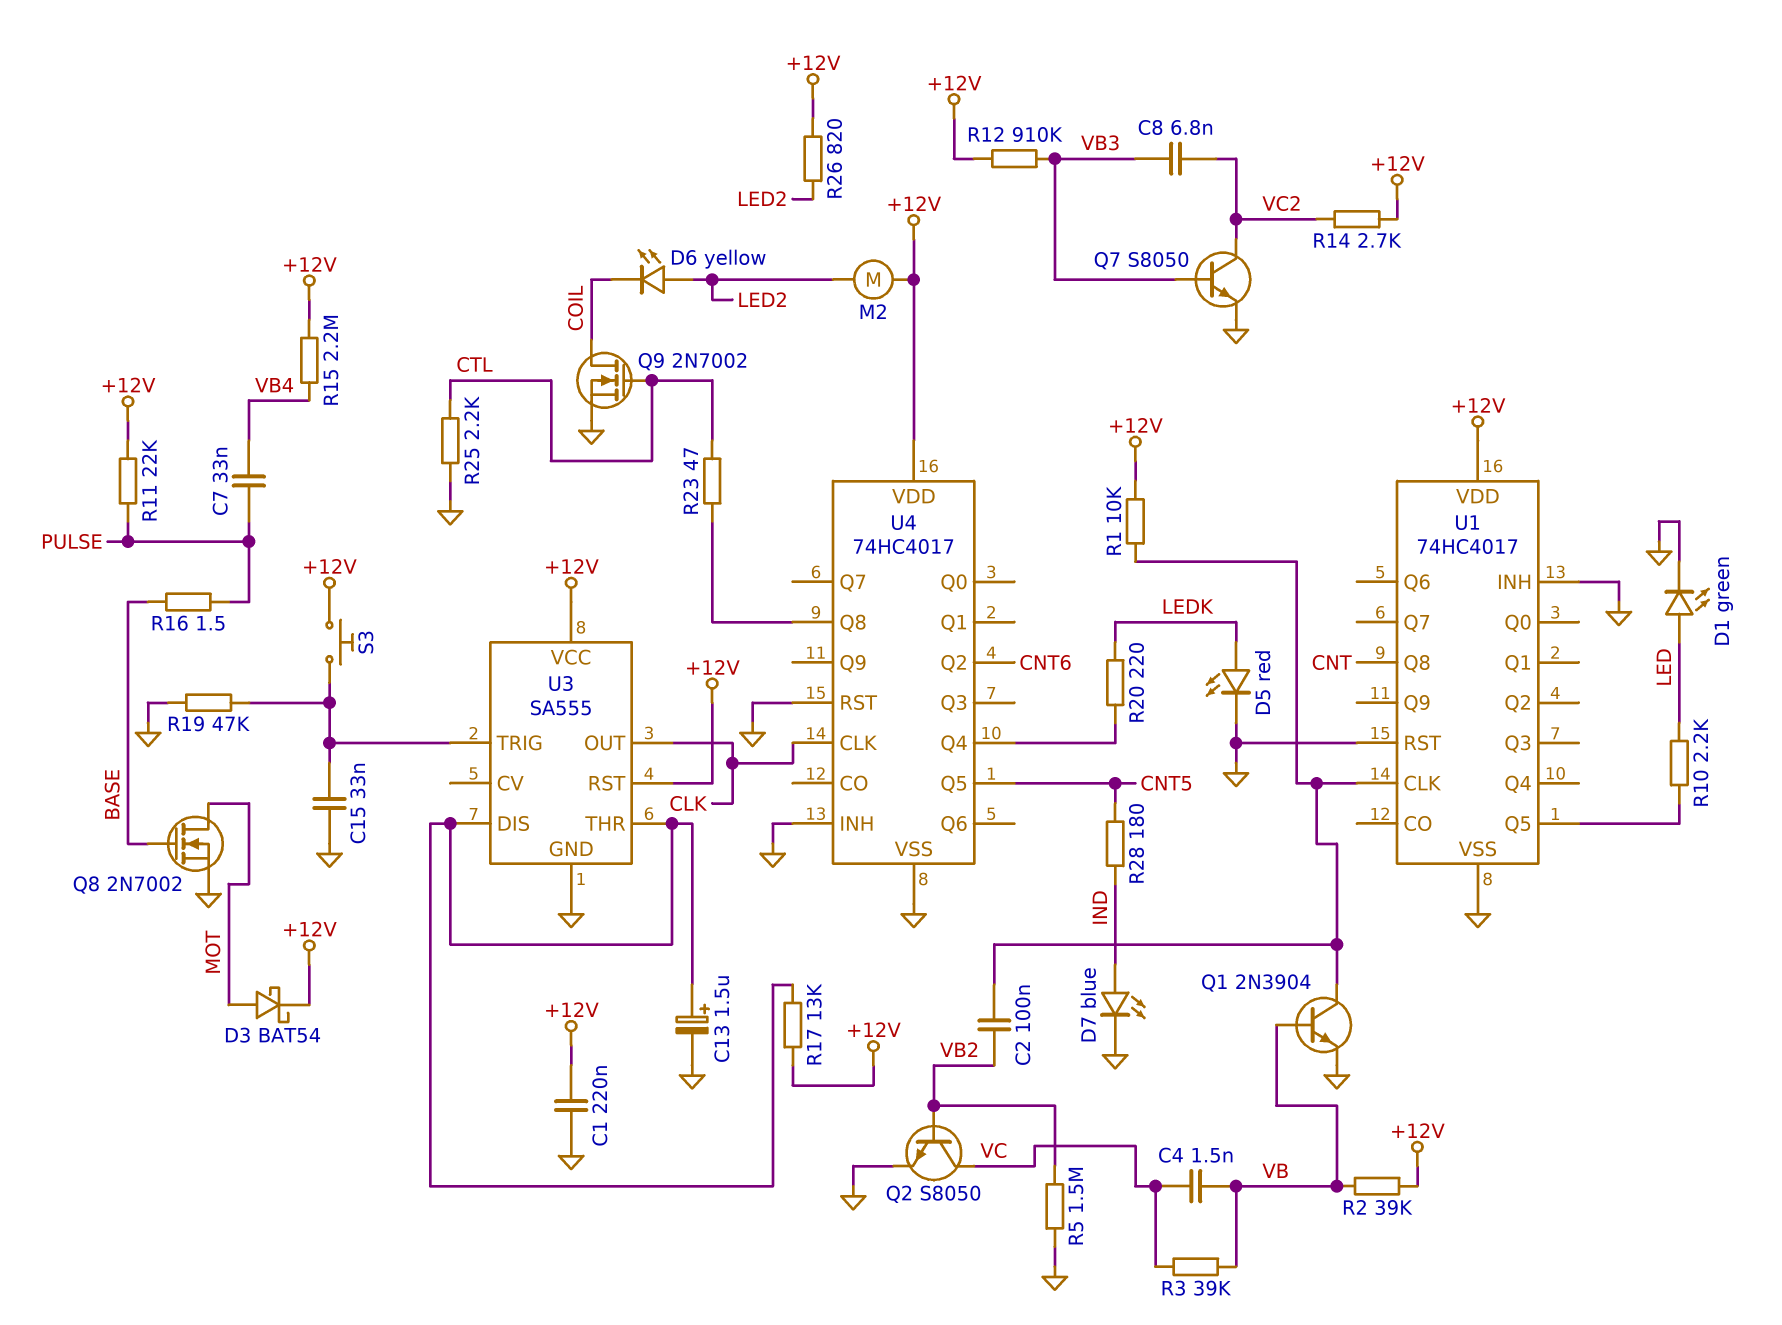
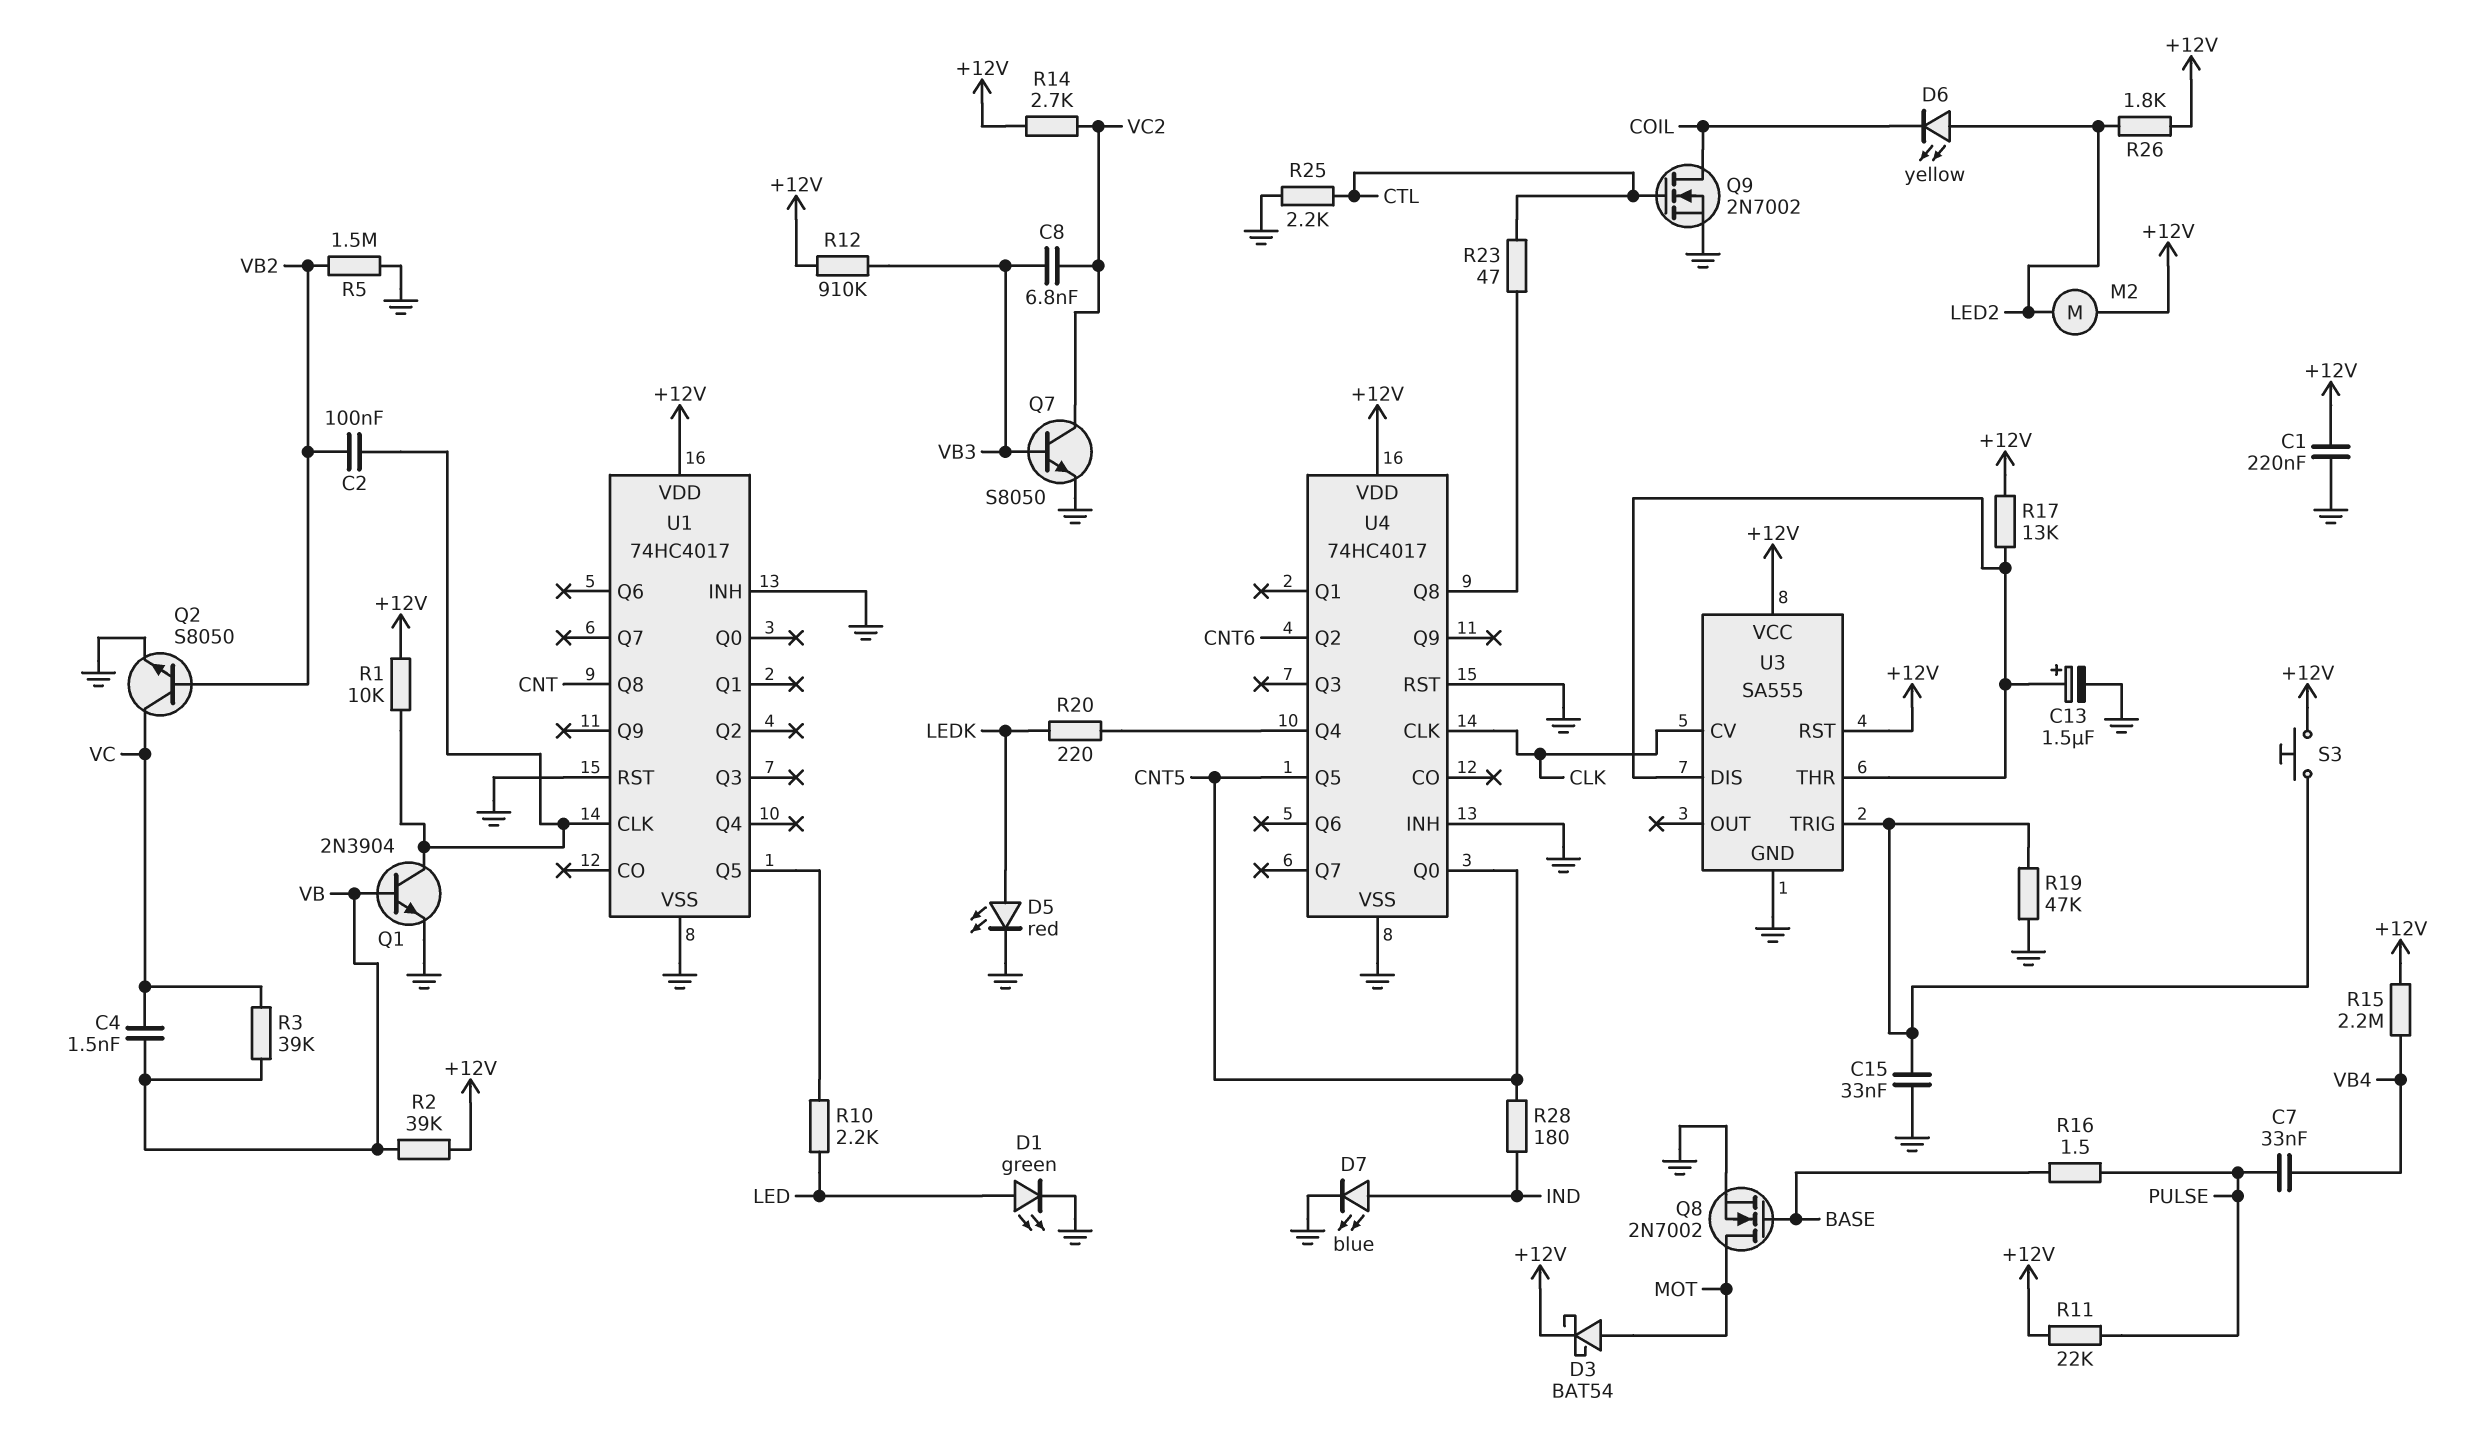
R26: 820 (+12V, LED2) -> 1.8k (+12V, LED2)
U3 pin CV: none -> CLK
U3 pin OUT: CLK -> none
U4 pin Q0: none -> CNT5

